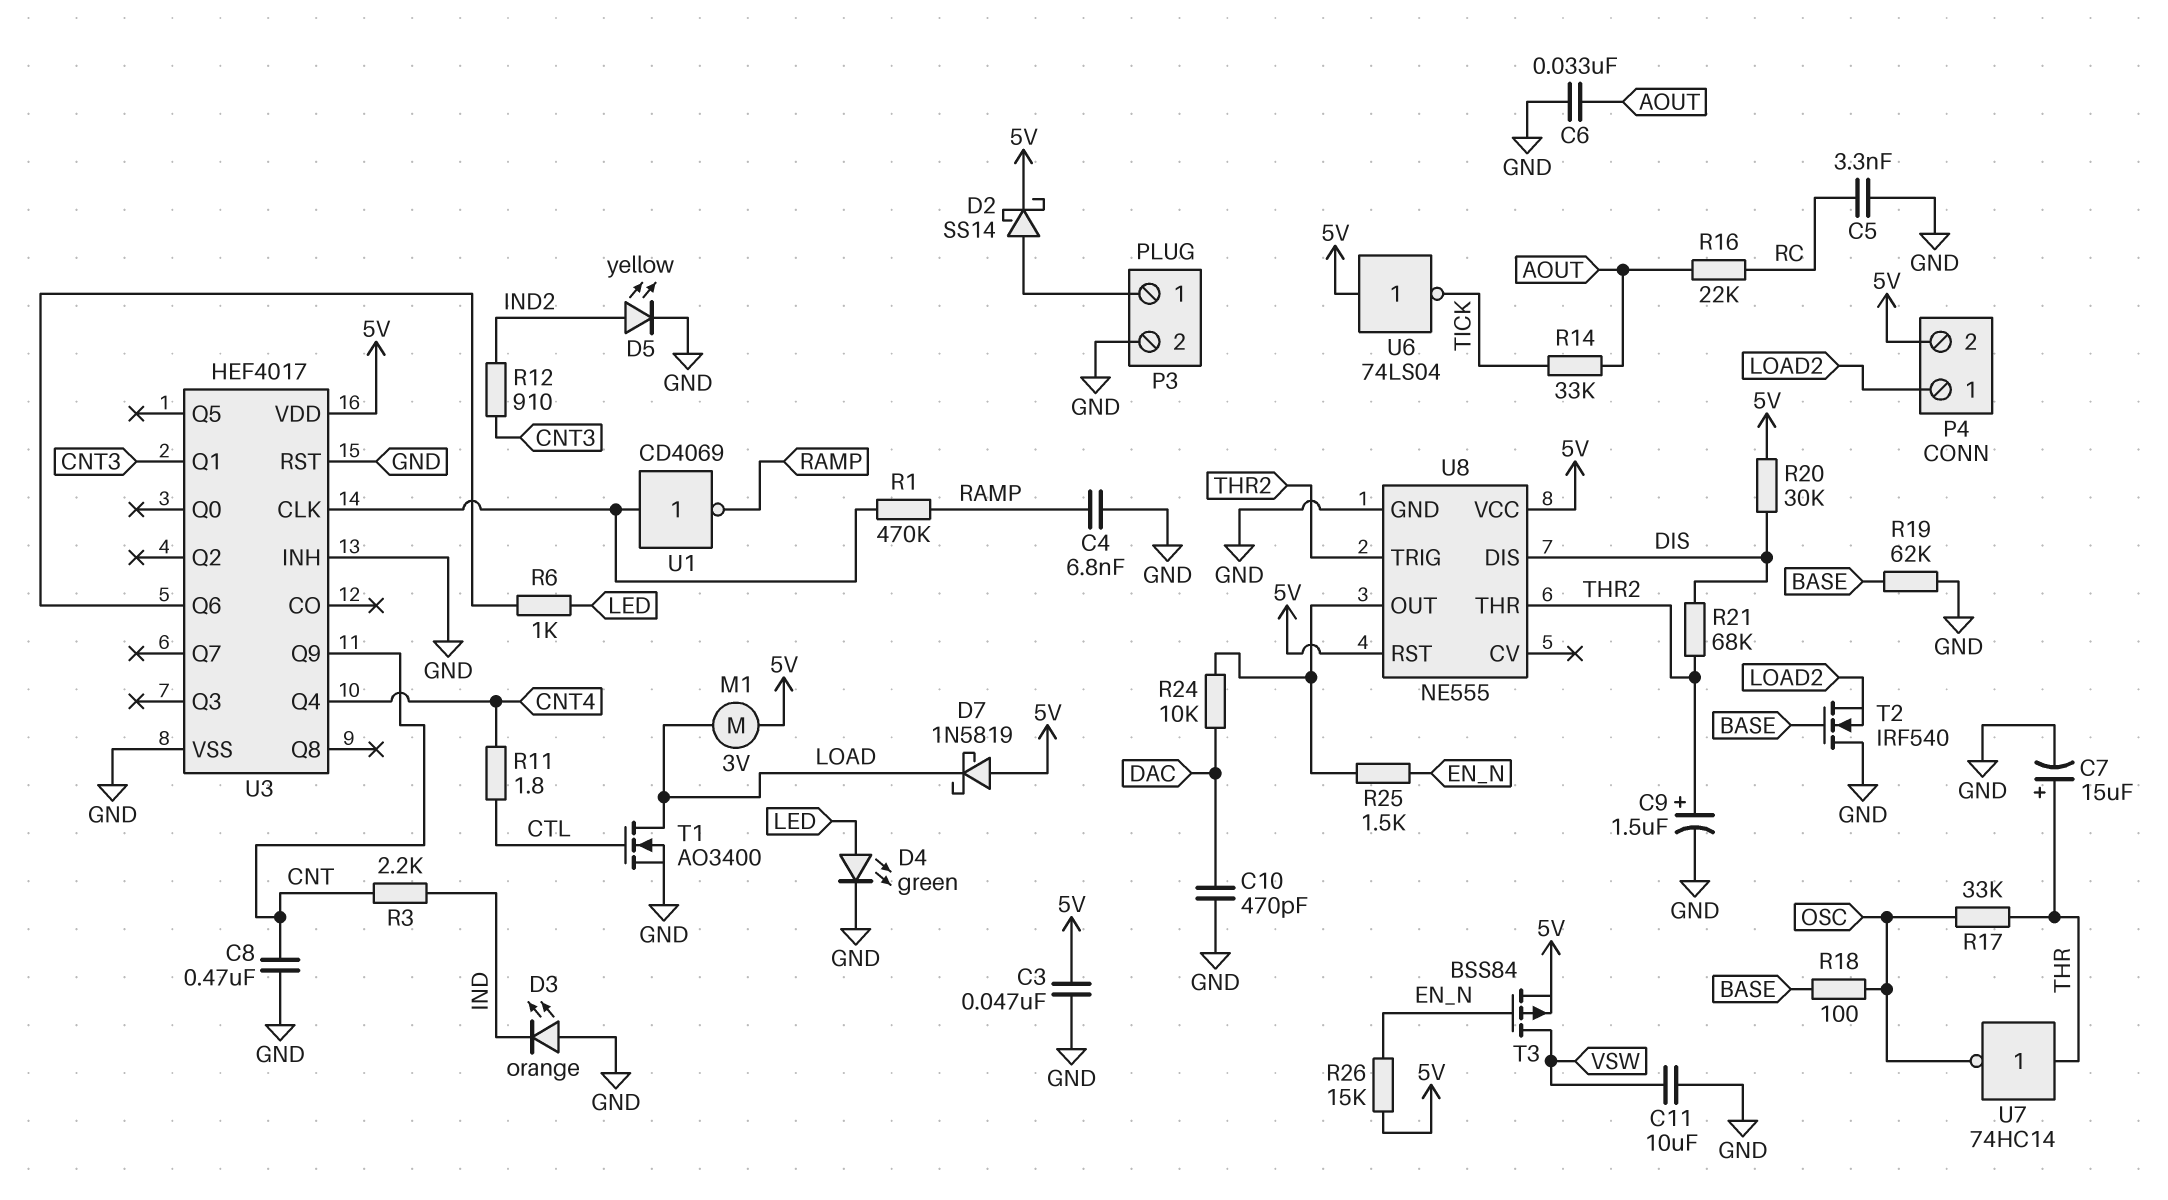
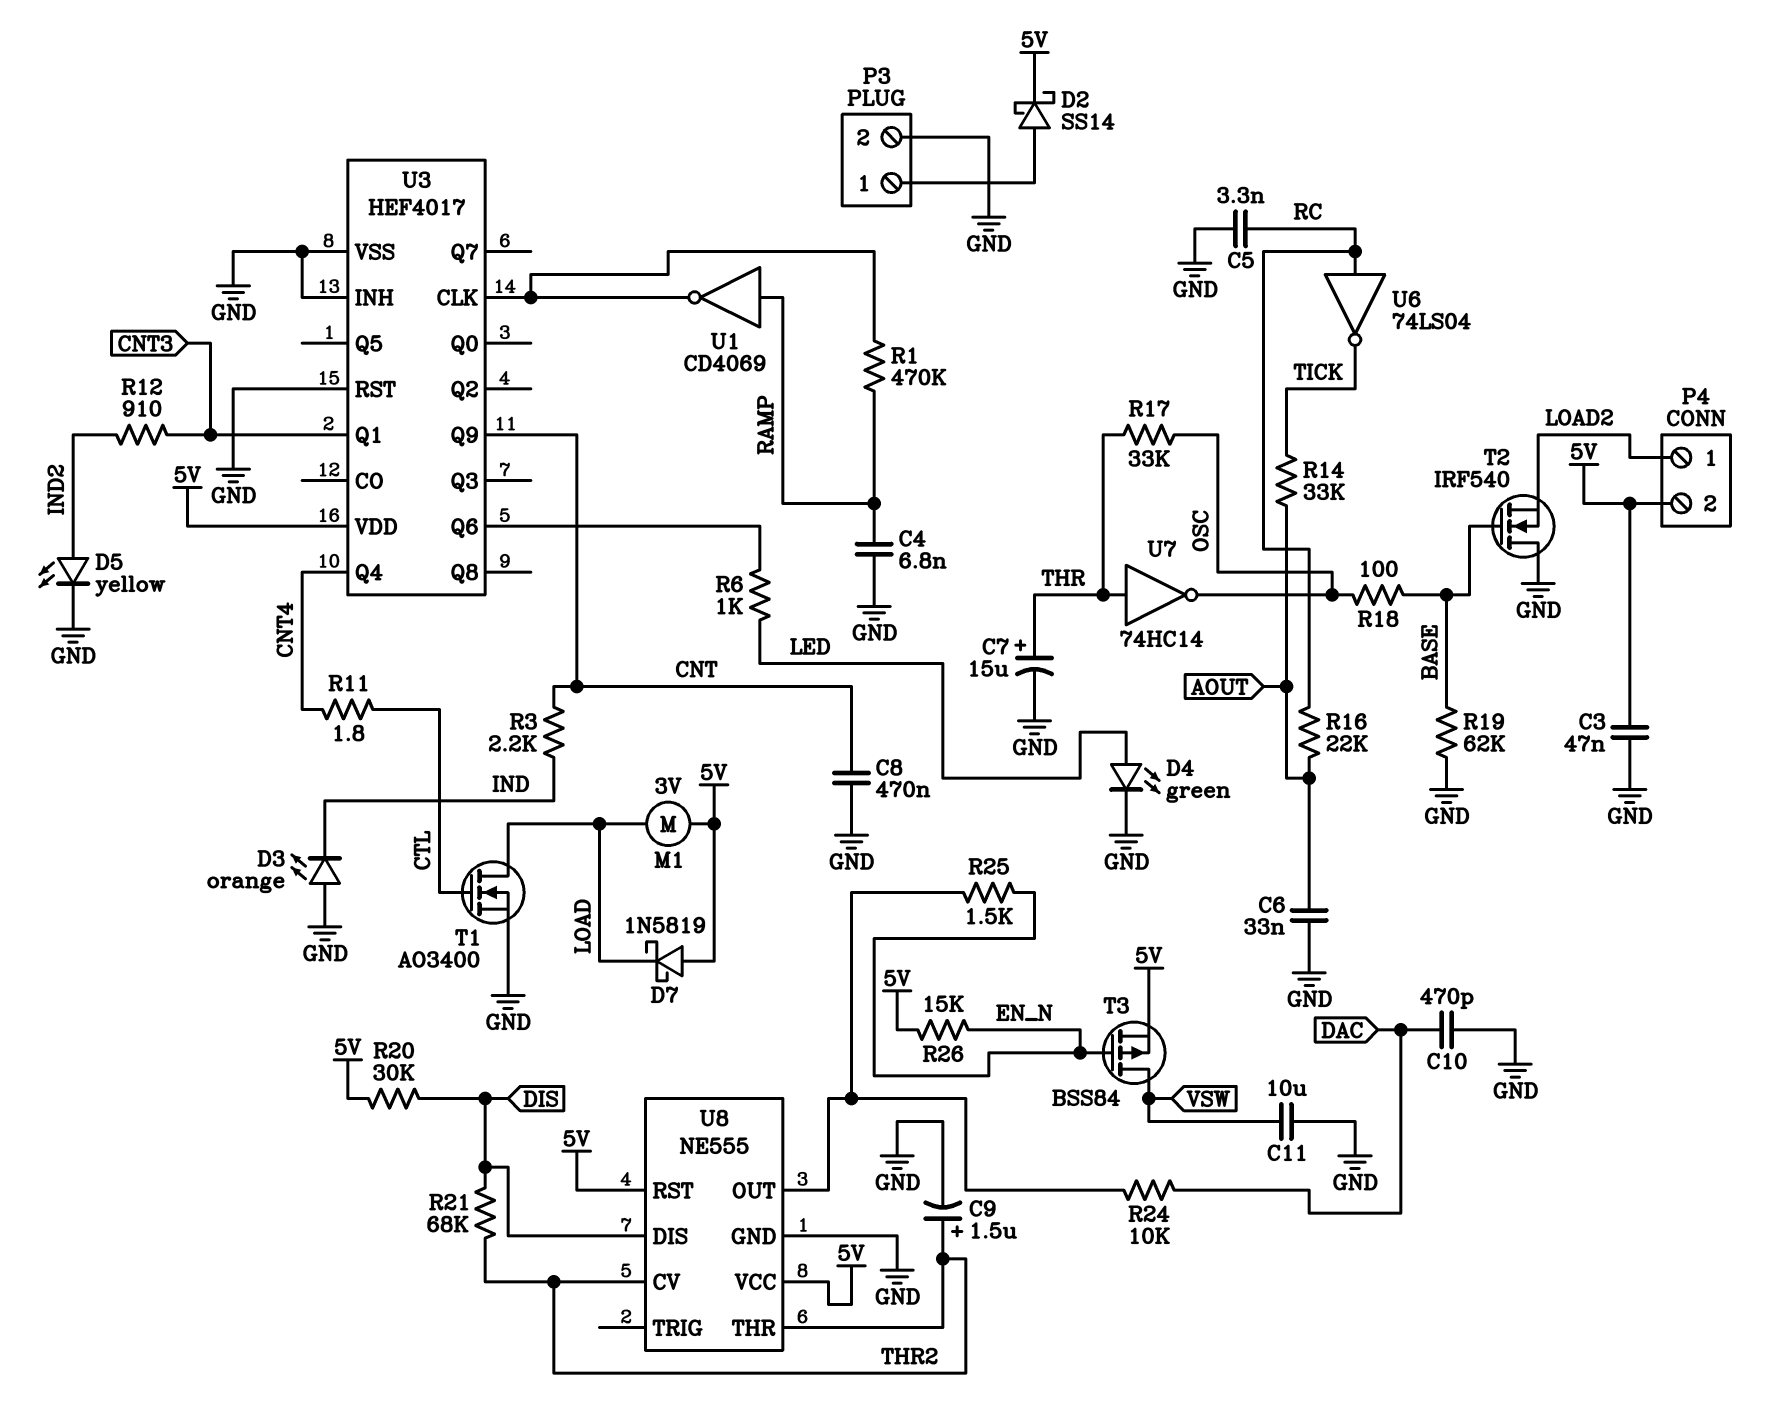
U1: NOT CD4069 (in U3/CLK, out RAMP) -> NOT CD4069 (in RAMP, out U3/CLK)
U6: NOT 74LS04 (in 5V, out TICK) -> NOT 74LS04 (in RC, out TICK)
U8 pin CV: none -> THR2
U8 pin TRIG: THR2 -> none

